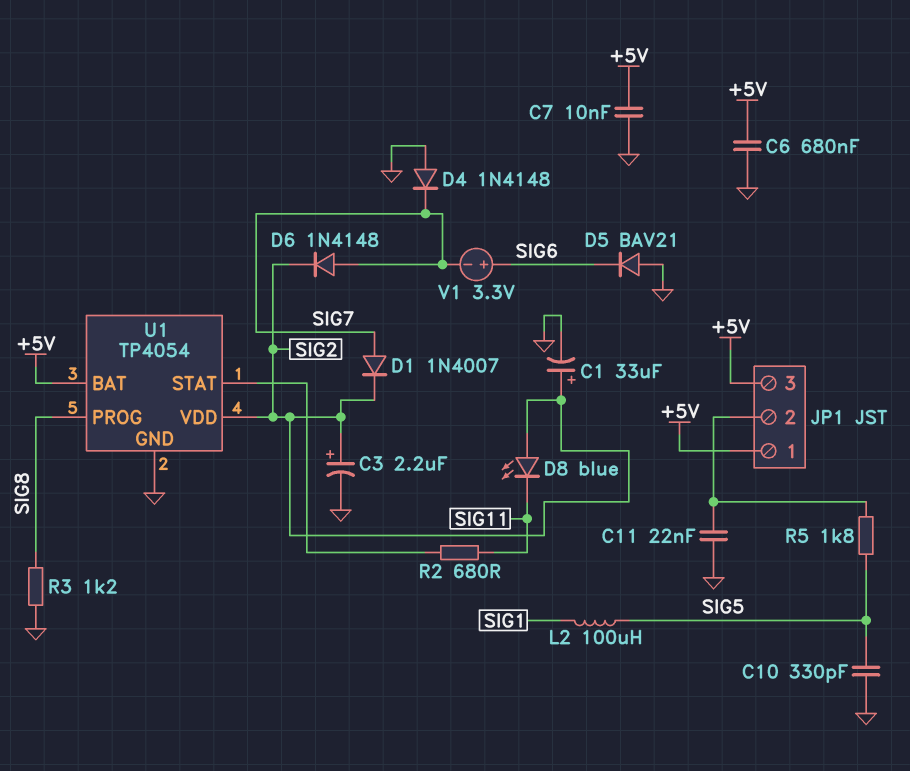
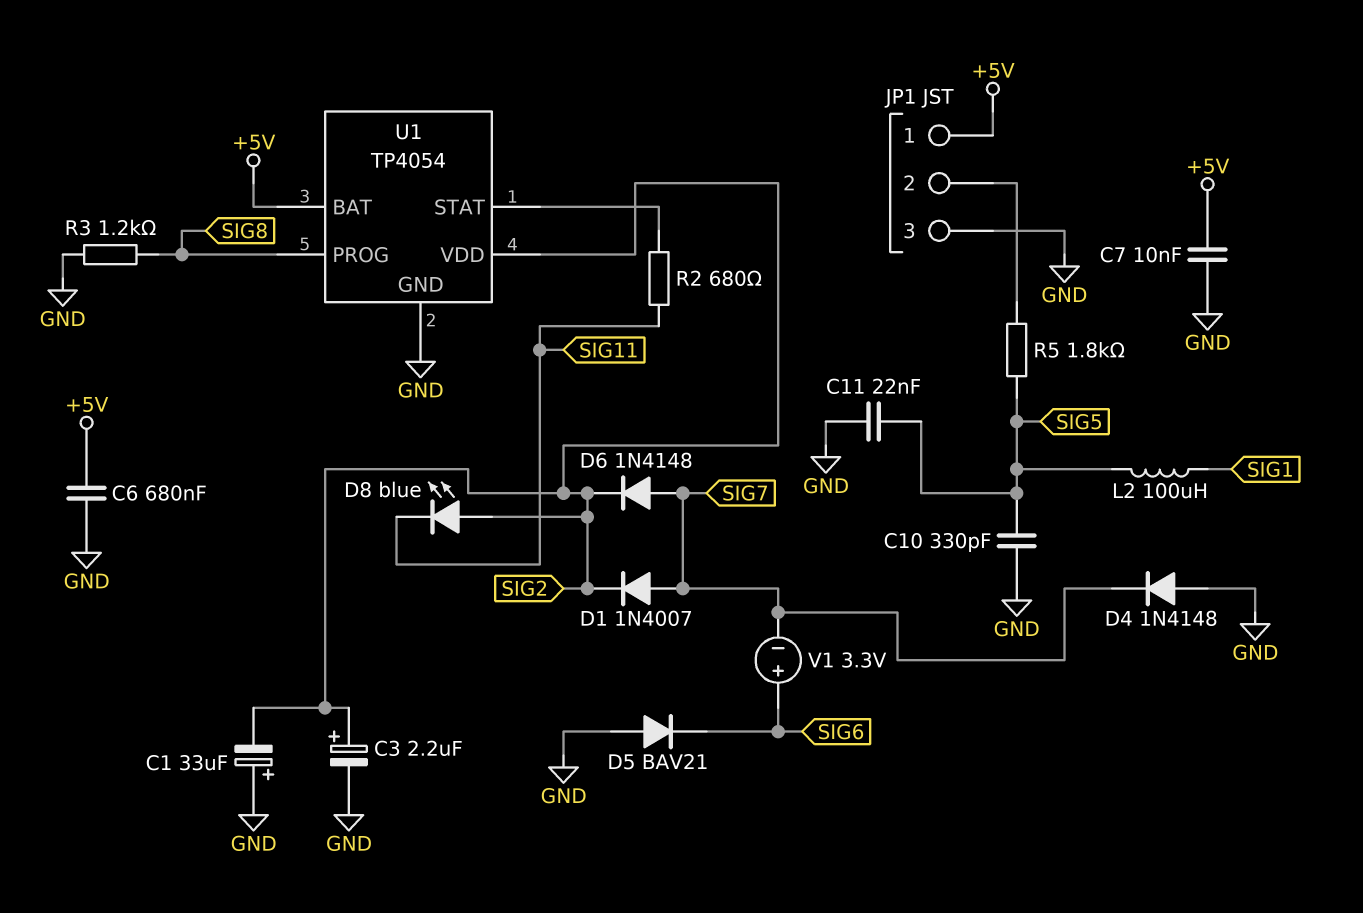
C1: 33uF (plus SIG2, minus GND) -> 33uF (plus GND, minus SIG2)
C11: 22nF (GND, JP1/2) -> 22nF (GND, SIG5)
JP1 pin 3: +5V -> GND

